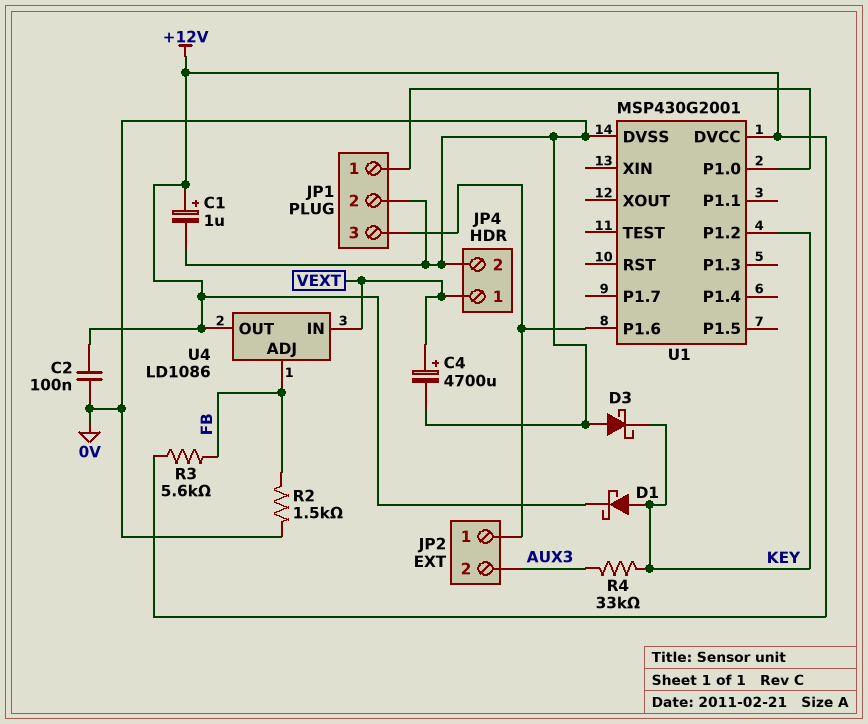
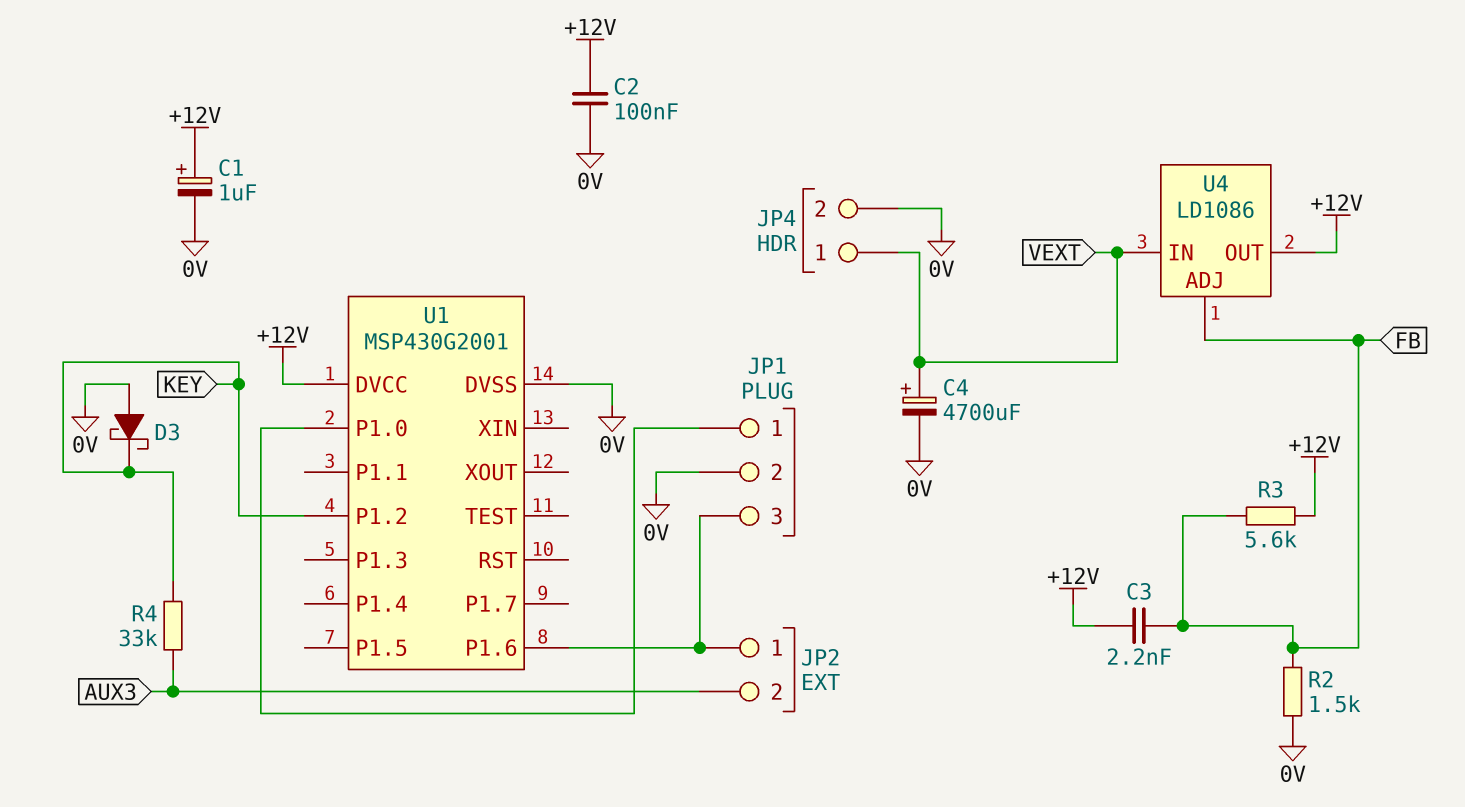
C3: none -> 2.2nF (+12V, FB)
D1: schottky (A KEY, K +12V) -> none

